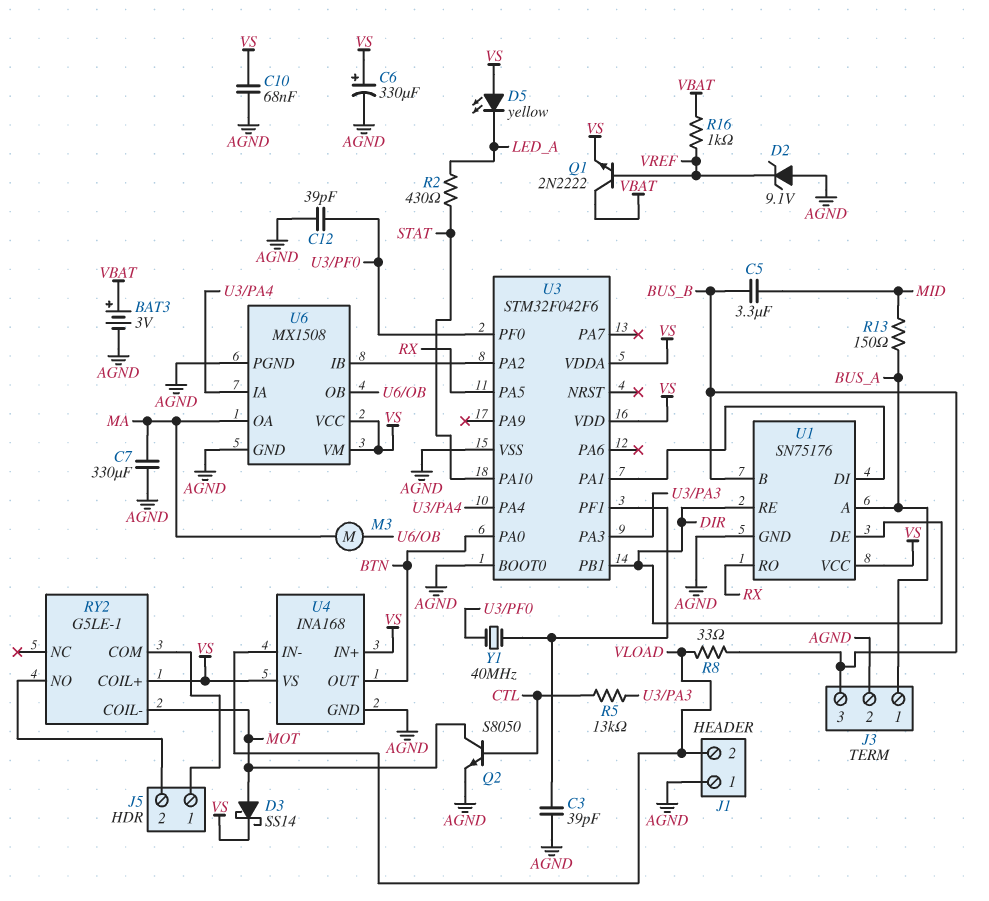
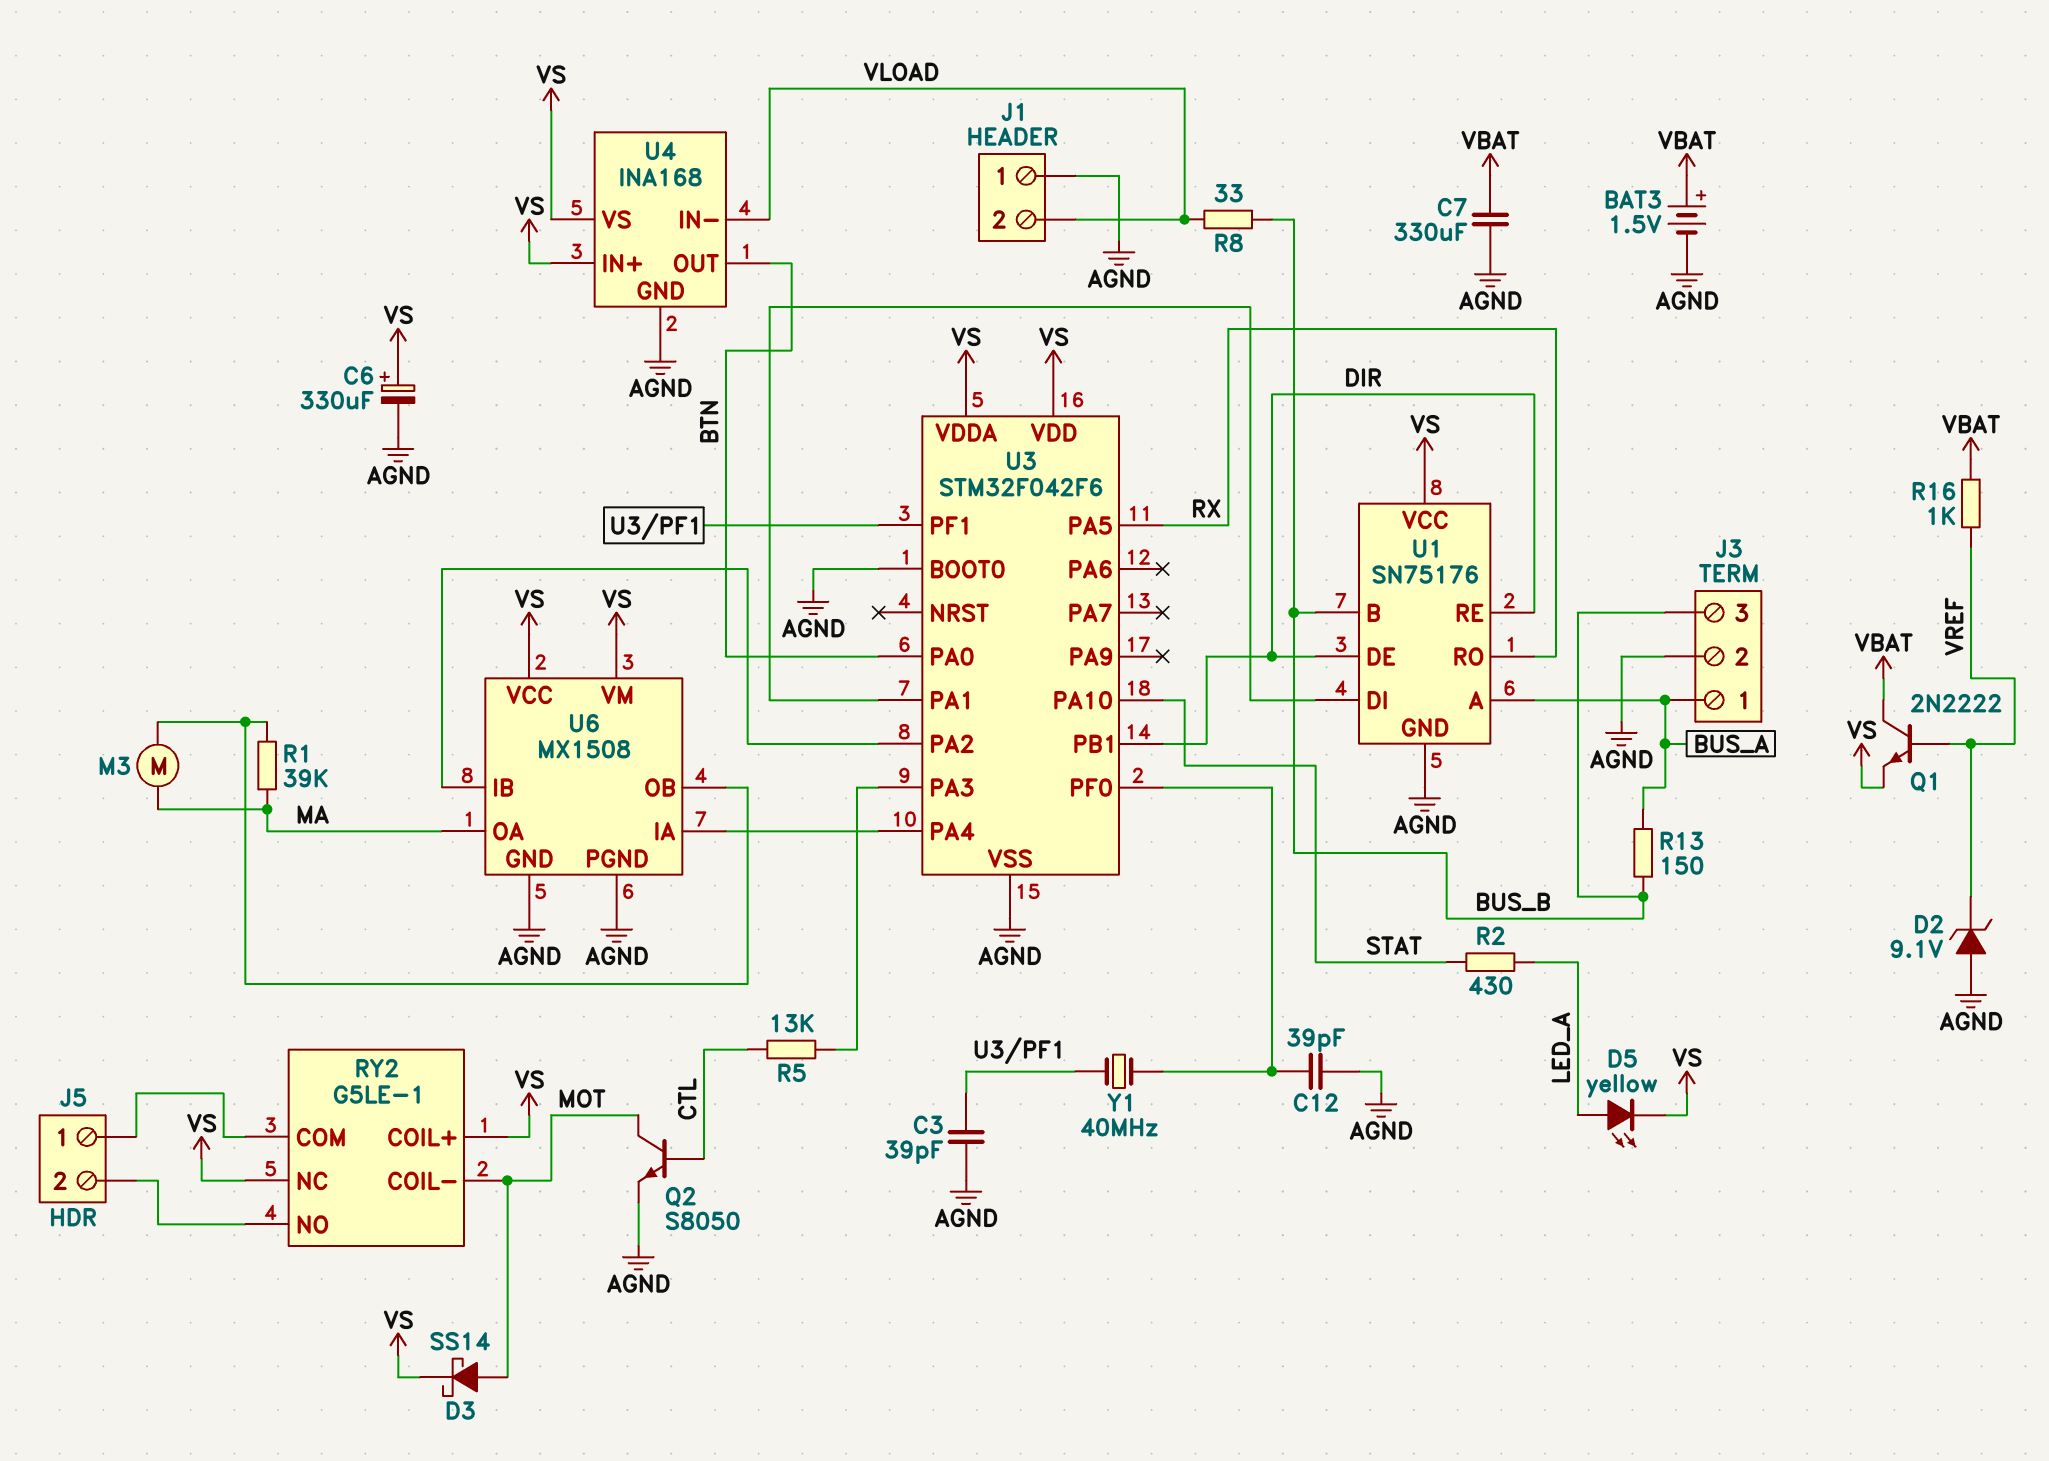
BAT3: 3V (plus VBAT, minus AGND) -> 1.5V (plus VBAT, minus AGND)
C5: 3.3uF (BUS_B, MID) -> none
C7: 330uF (AGND, MA) -> 330uF (AGND, VBAT)
C10: 68nF (AGND, VS) -> none
D5: LED yellow (A VS, K LED_A) -> LED yellow (A LED_A, K VS)
R1: none -> 39k (MA, U6/OB)
R13: 150 (BUS_A, MID) -> 150 (BUS_A, BUS_B)
RY2 pin NC: none -> VS

